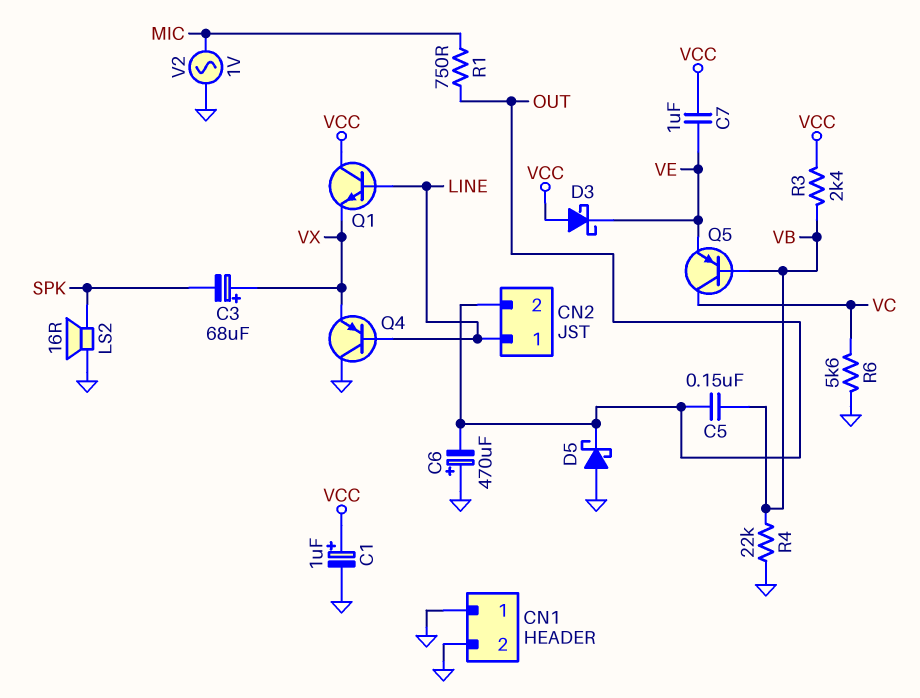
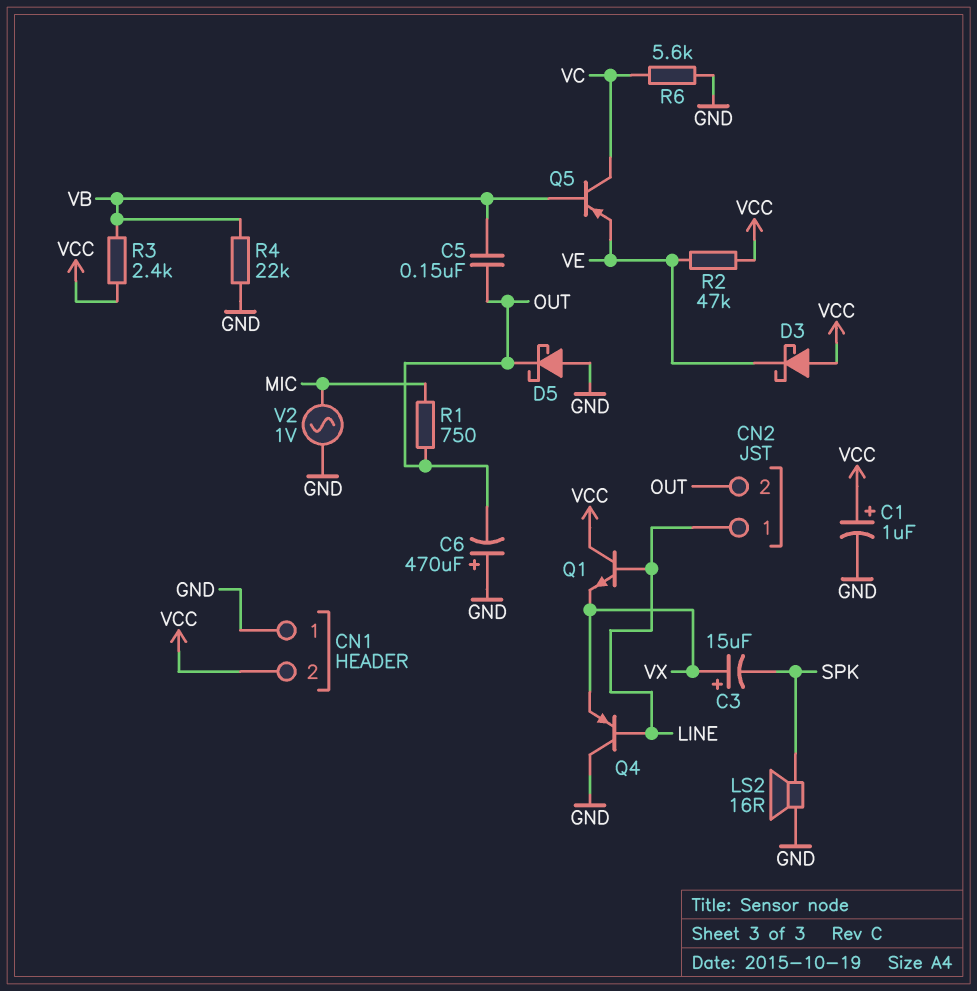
C3: 68uF (plus VX, minus SPK) -> 15uF (plus VX, minus SPK)
C7: 1uF (VCC, VE) -> none
CN1 pin 2: GND -> VCC
R2: none -> 47k (VCC, VE)

